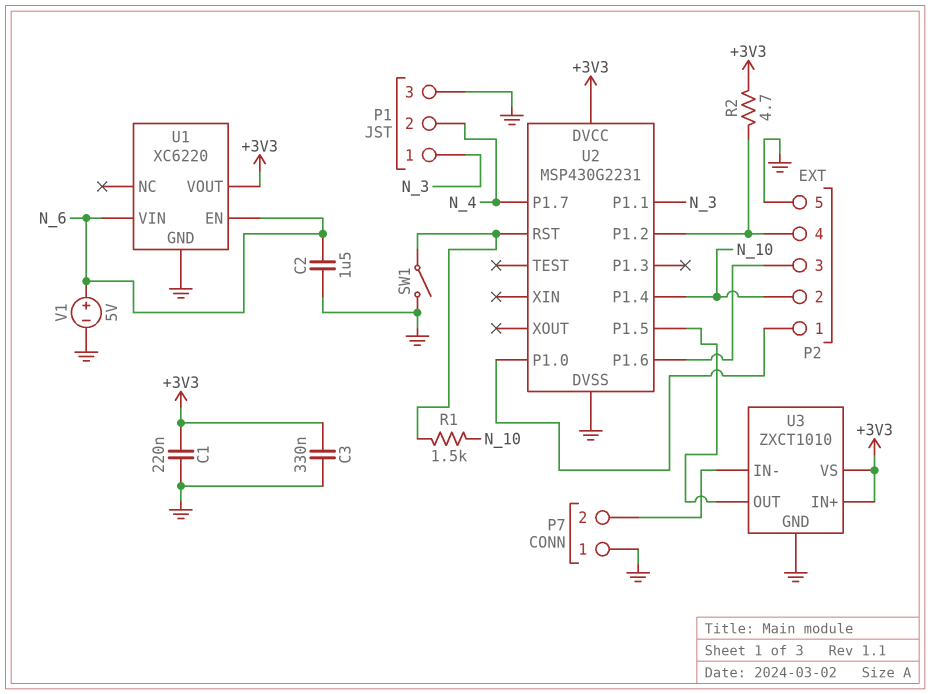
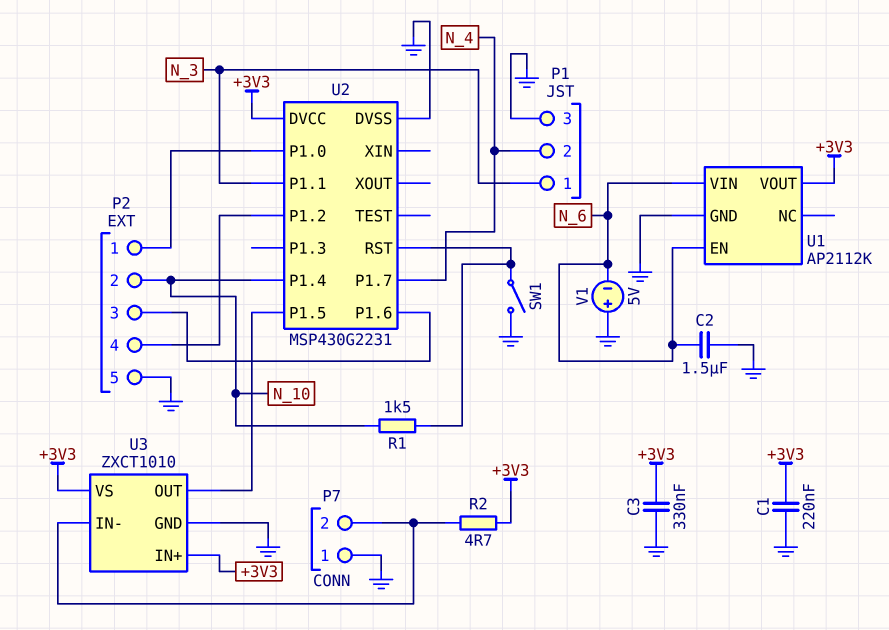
R2: 4.7 (+3V3, P2/4) -> 4.7 (+3V3, P7/2)
U1: XC6220 -> AP2112K
V1: 5V (plus N_6, minus GND) -> 5V (plus GND, minus N_6)

